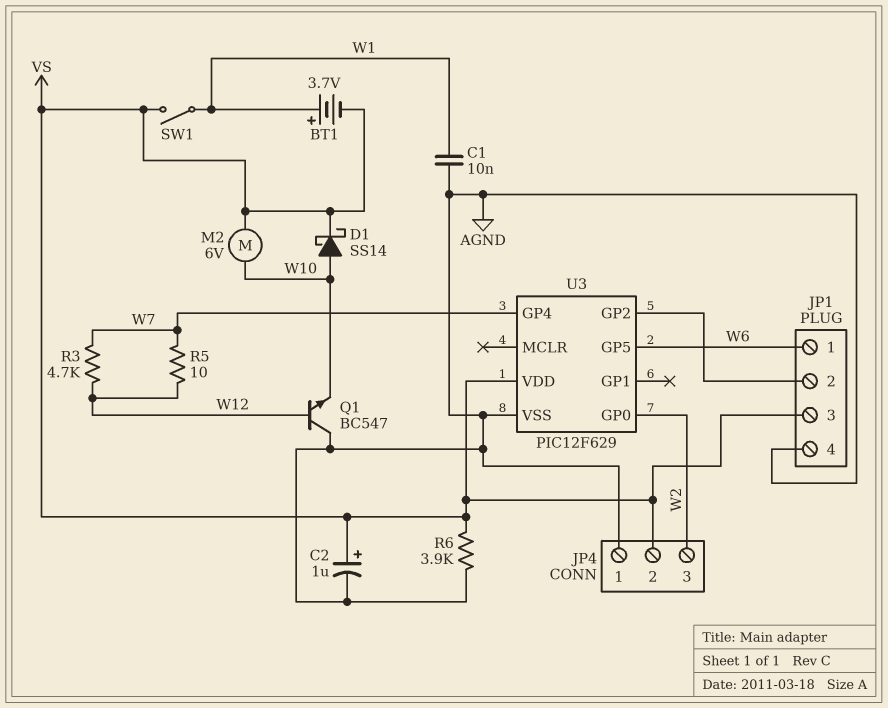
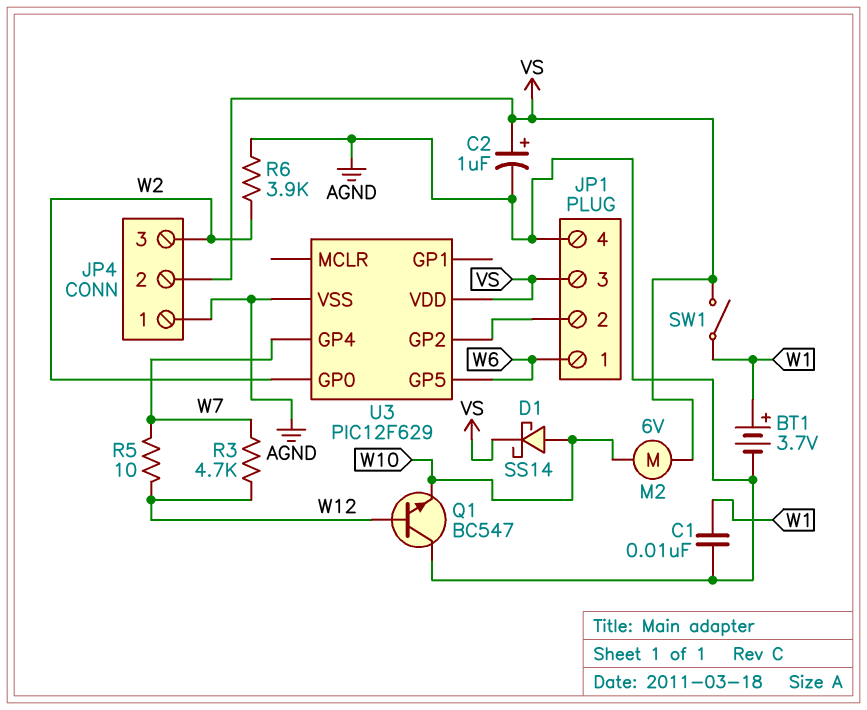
BT1: 3.7V (plus W1, minus VS) -> 3.7V (plus W1, minus AGND)
R6: 3.9k (AGND, VS) -> 3.9k (AGND, W2)

